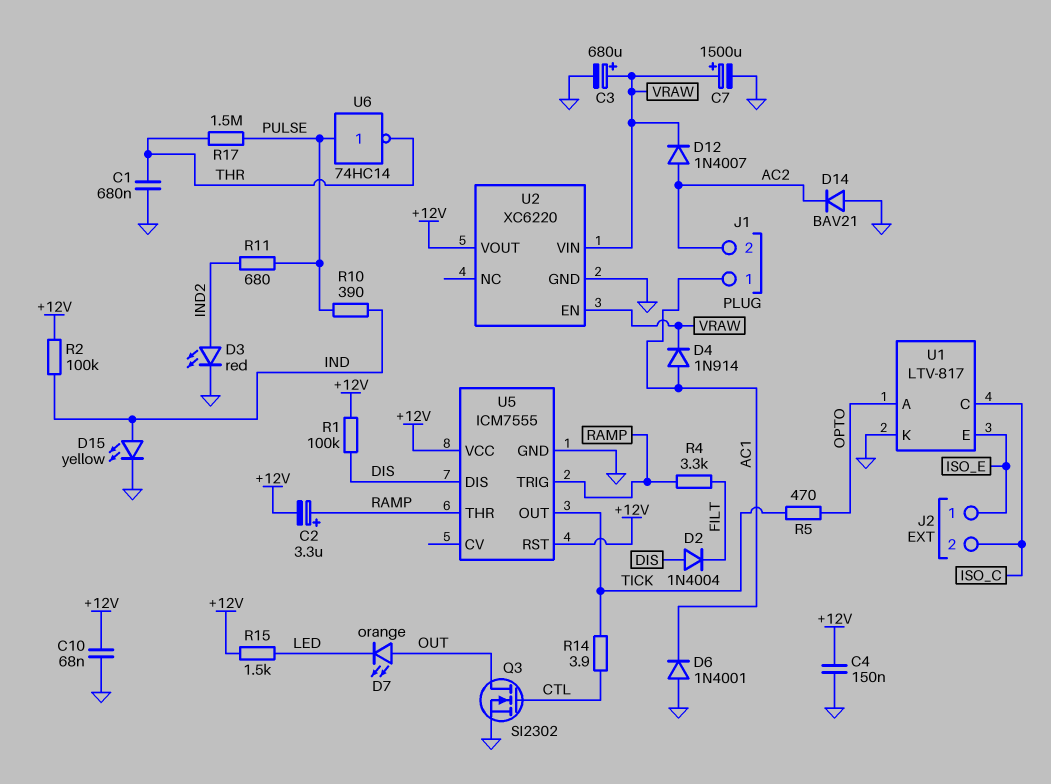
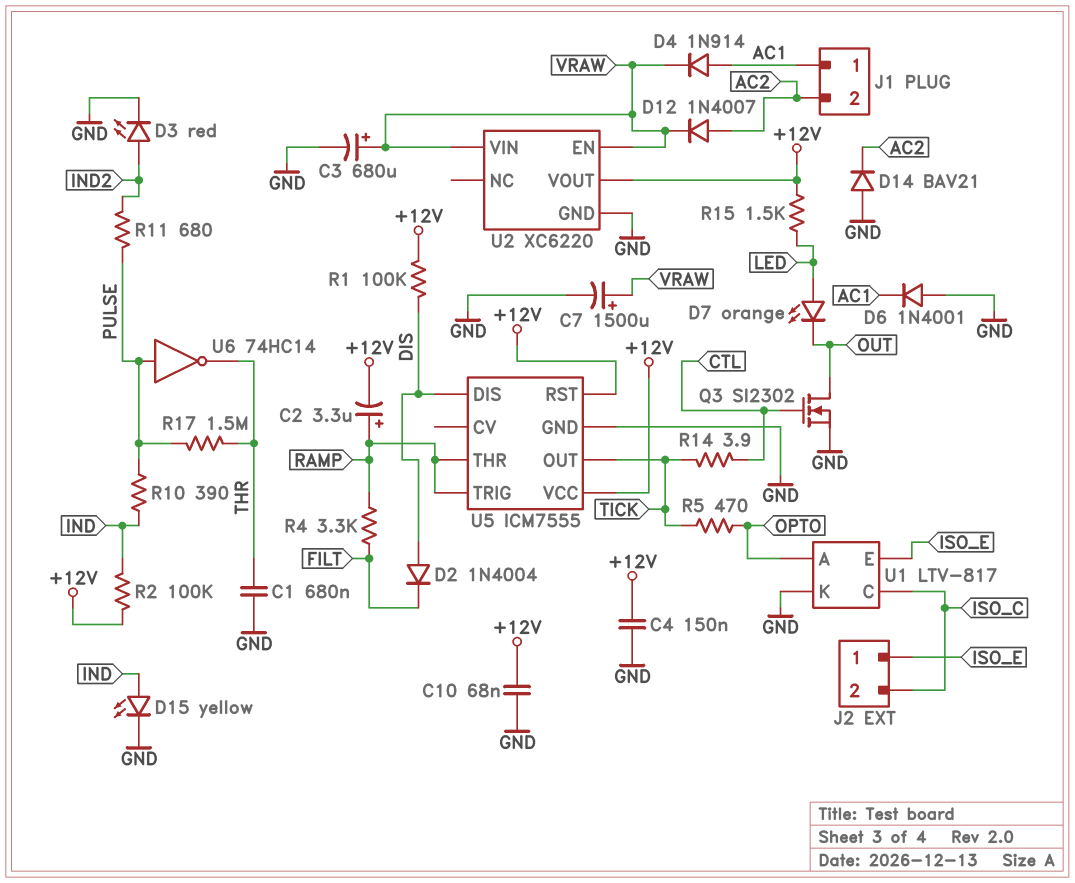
D7: LED orange (A OUT, K LED) -> LED orange (A LED, K OUT)

